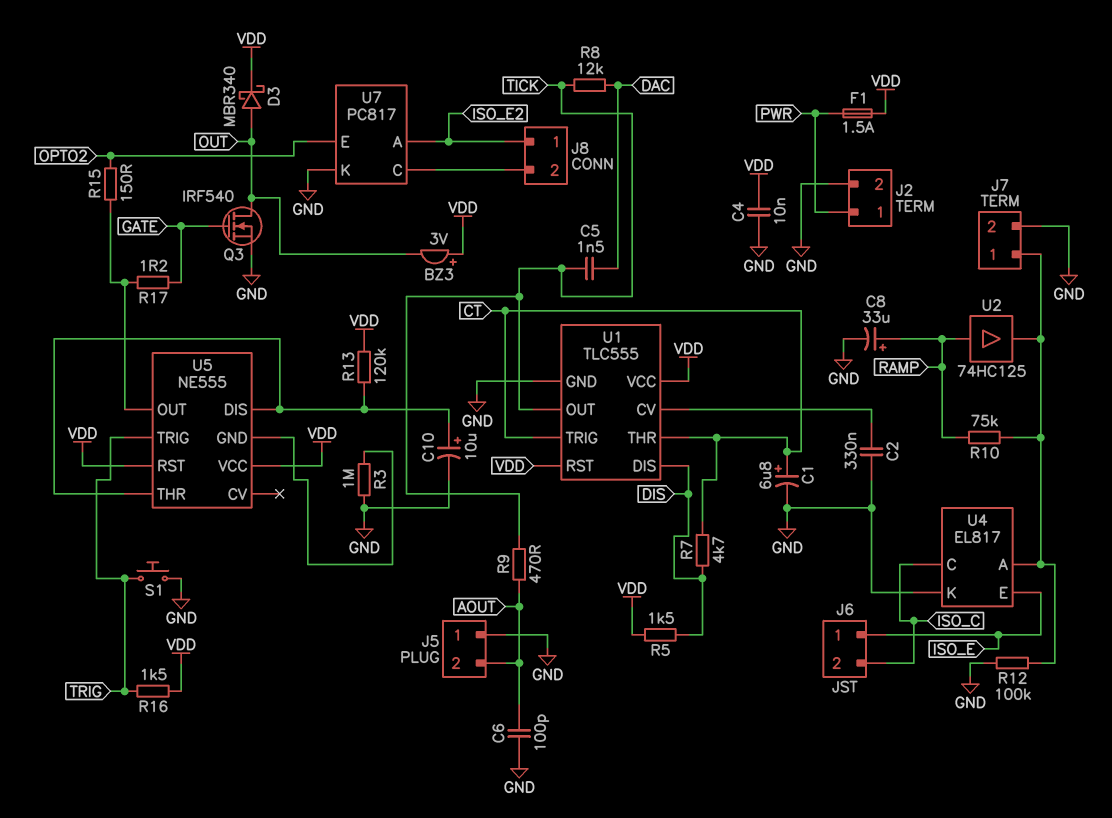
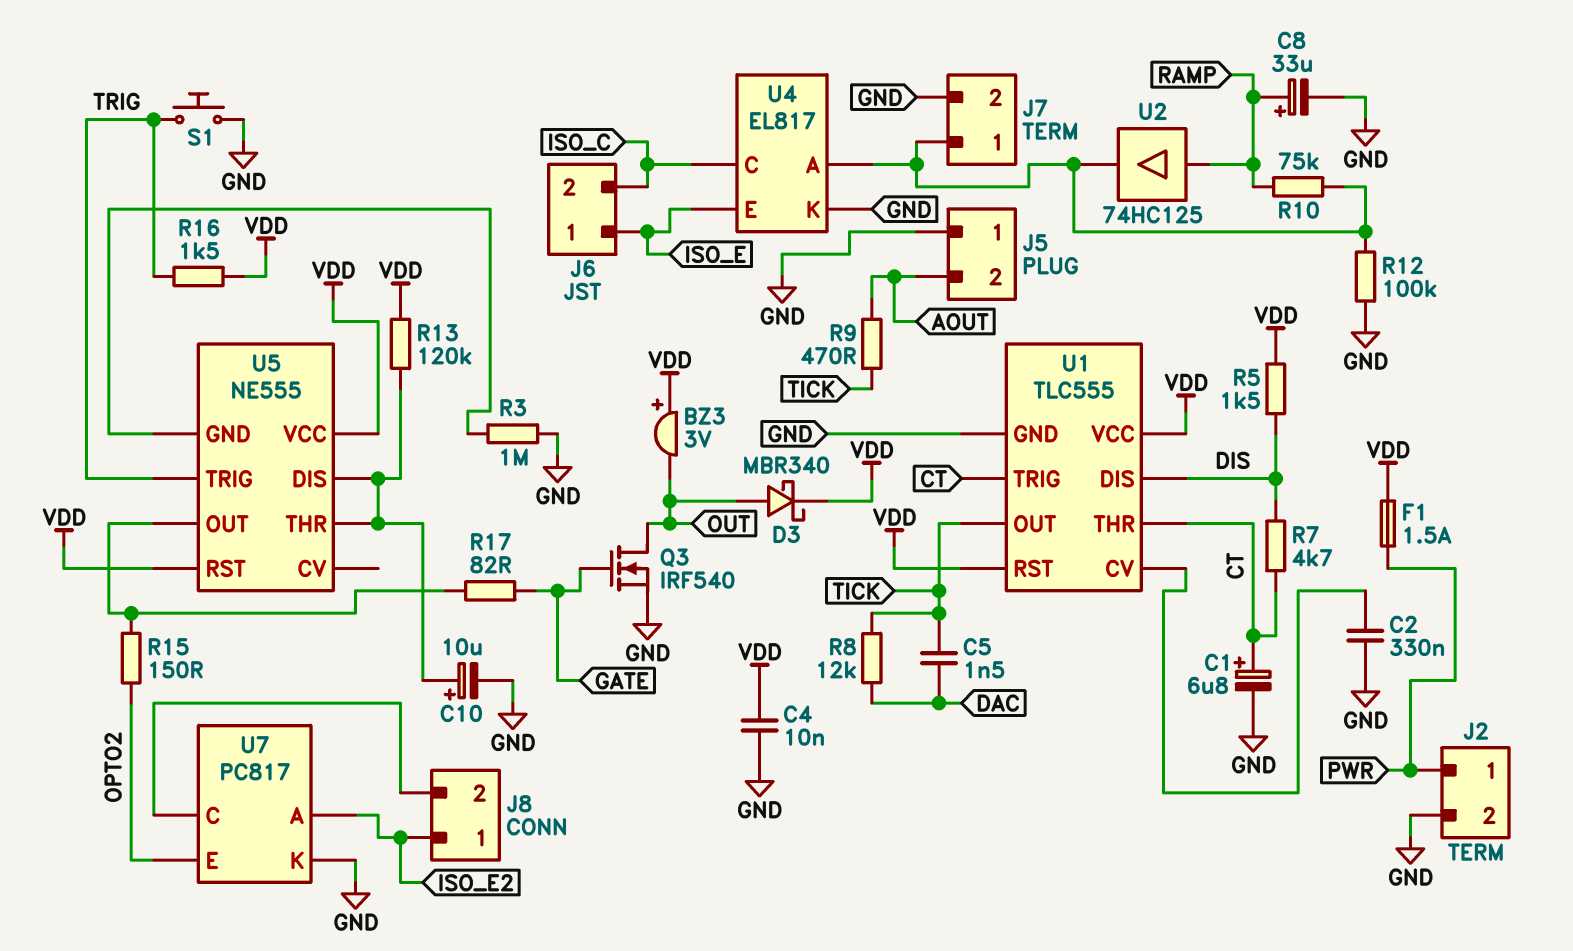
C6: 100pF (AOUT, GND) -> none
R17: 1.2 (GATE, U5/OUT) -> 82 (GATE, U5/OUT)

